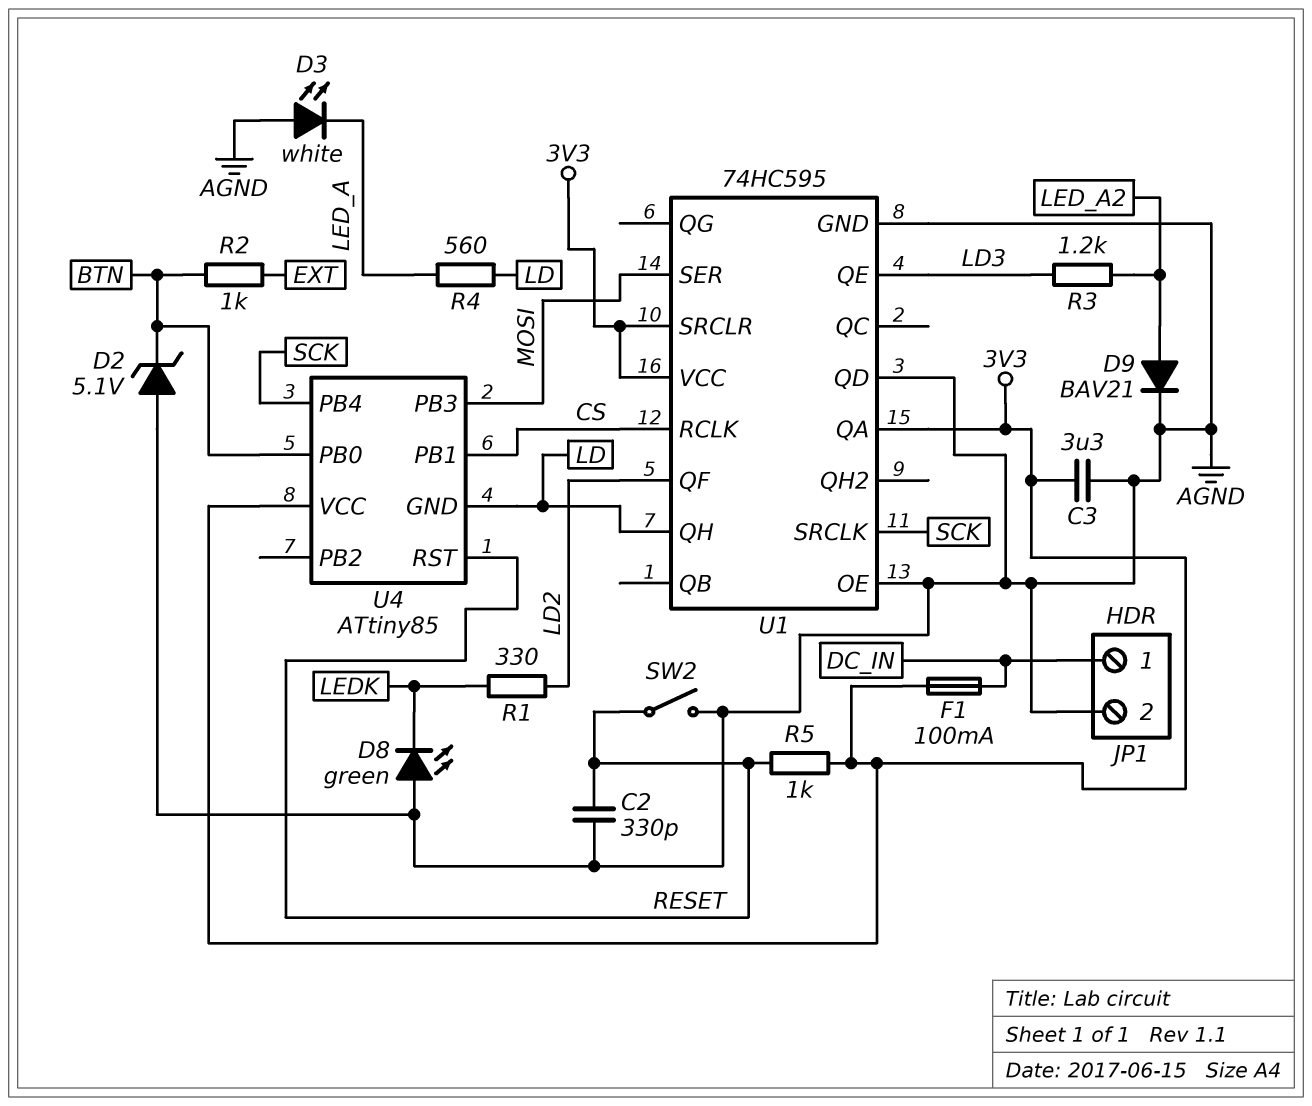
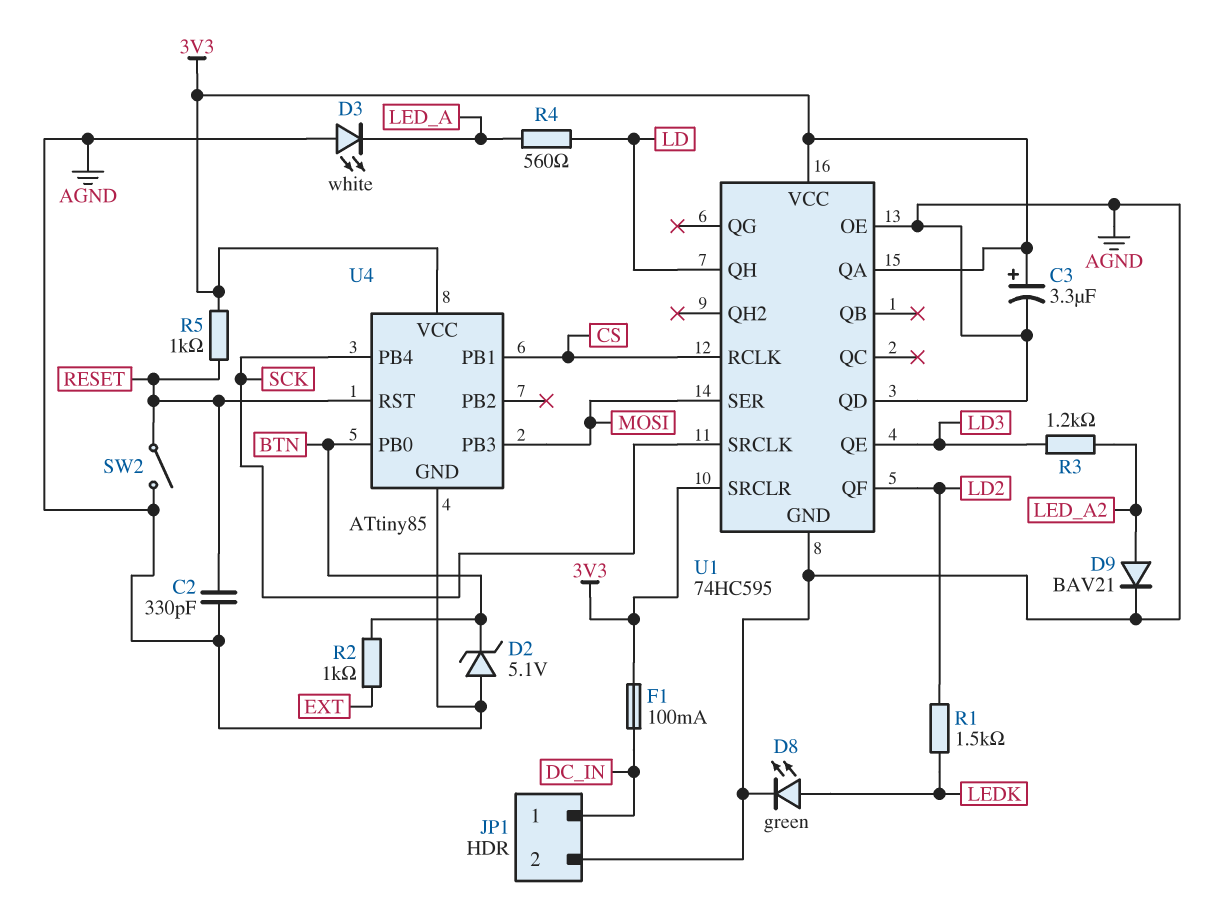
C3: 3.3uF (3V3, AGND) -> 3.3uF (plus 3V3, minus AGND)
D8: LED green (A AGND, K LEDK) -> LED green (A LEDK, K AGND)
R1: 330 (LD2, LEDK) -> 1.5k (LD2, LEDK)
U4 pin GND: LD -> AGND

